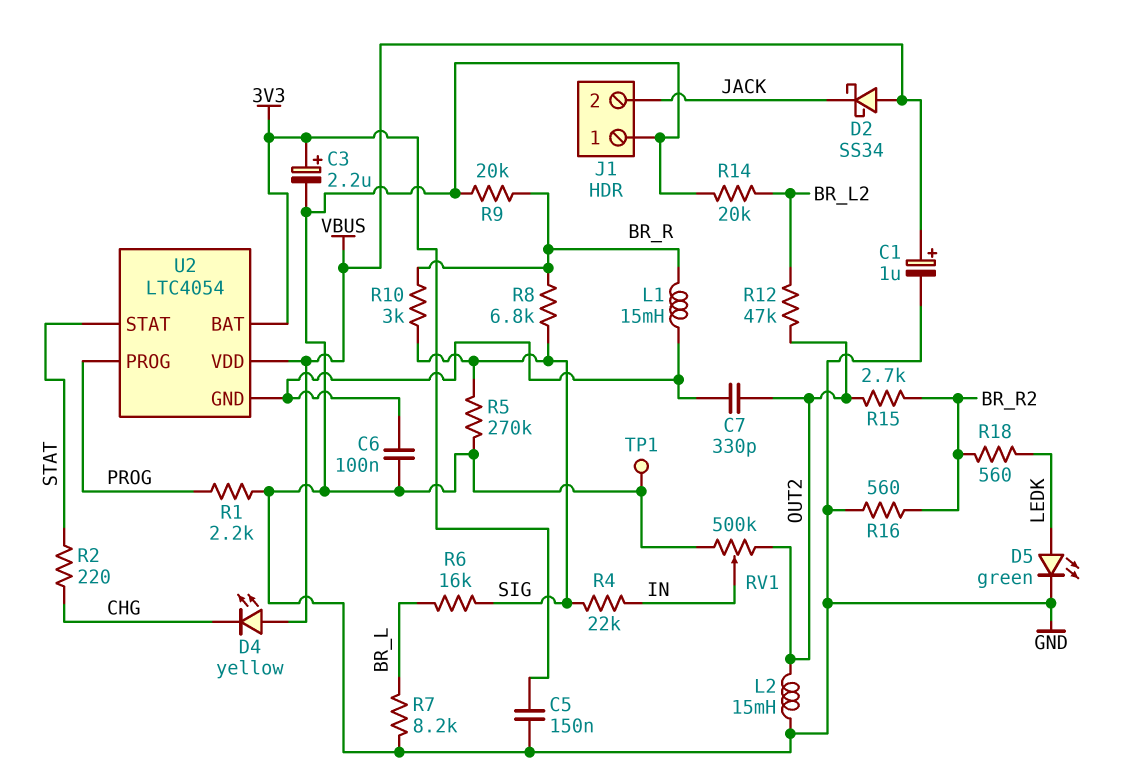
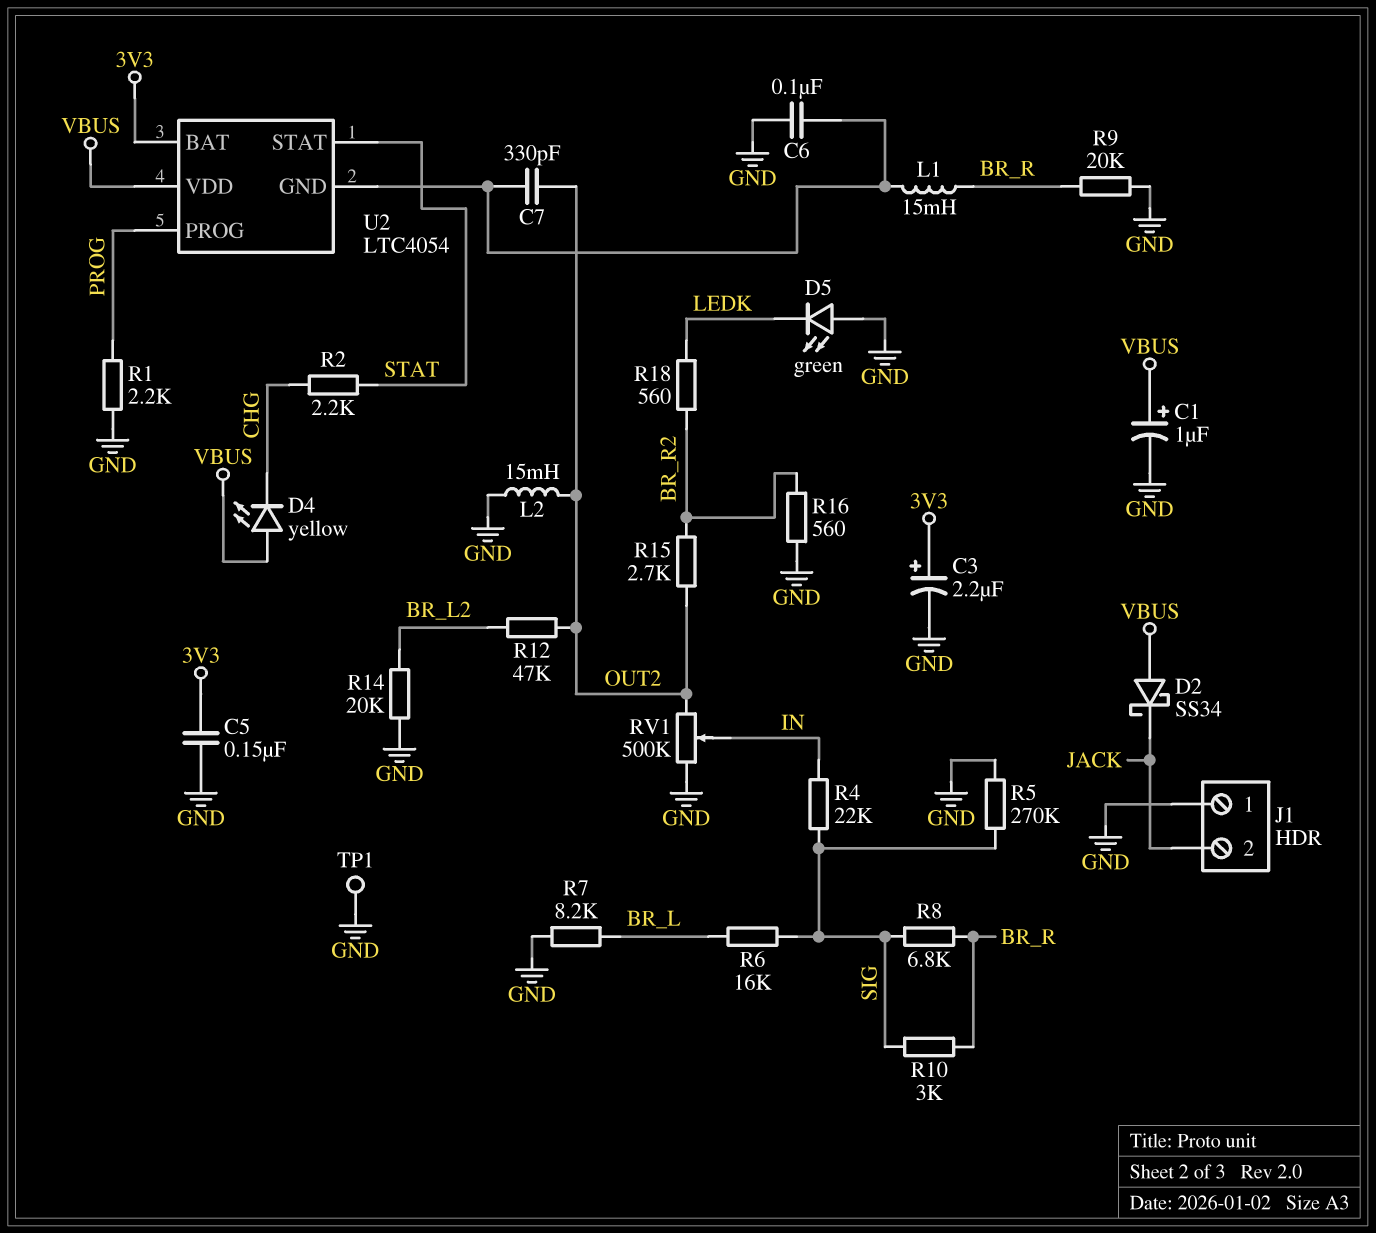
D5: LED green (A LEDK, K GND) -> LED green (A GND, K LEDK)
R2: 220 (CHG, STAT) -> 2.2k (CHG, STAT)

